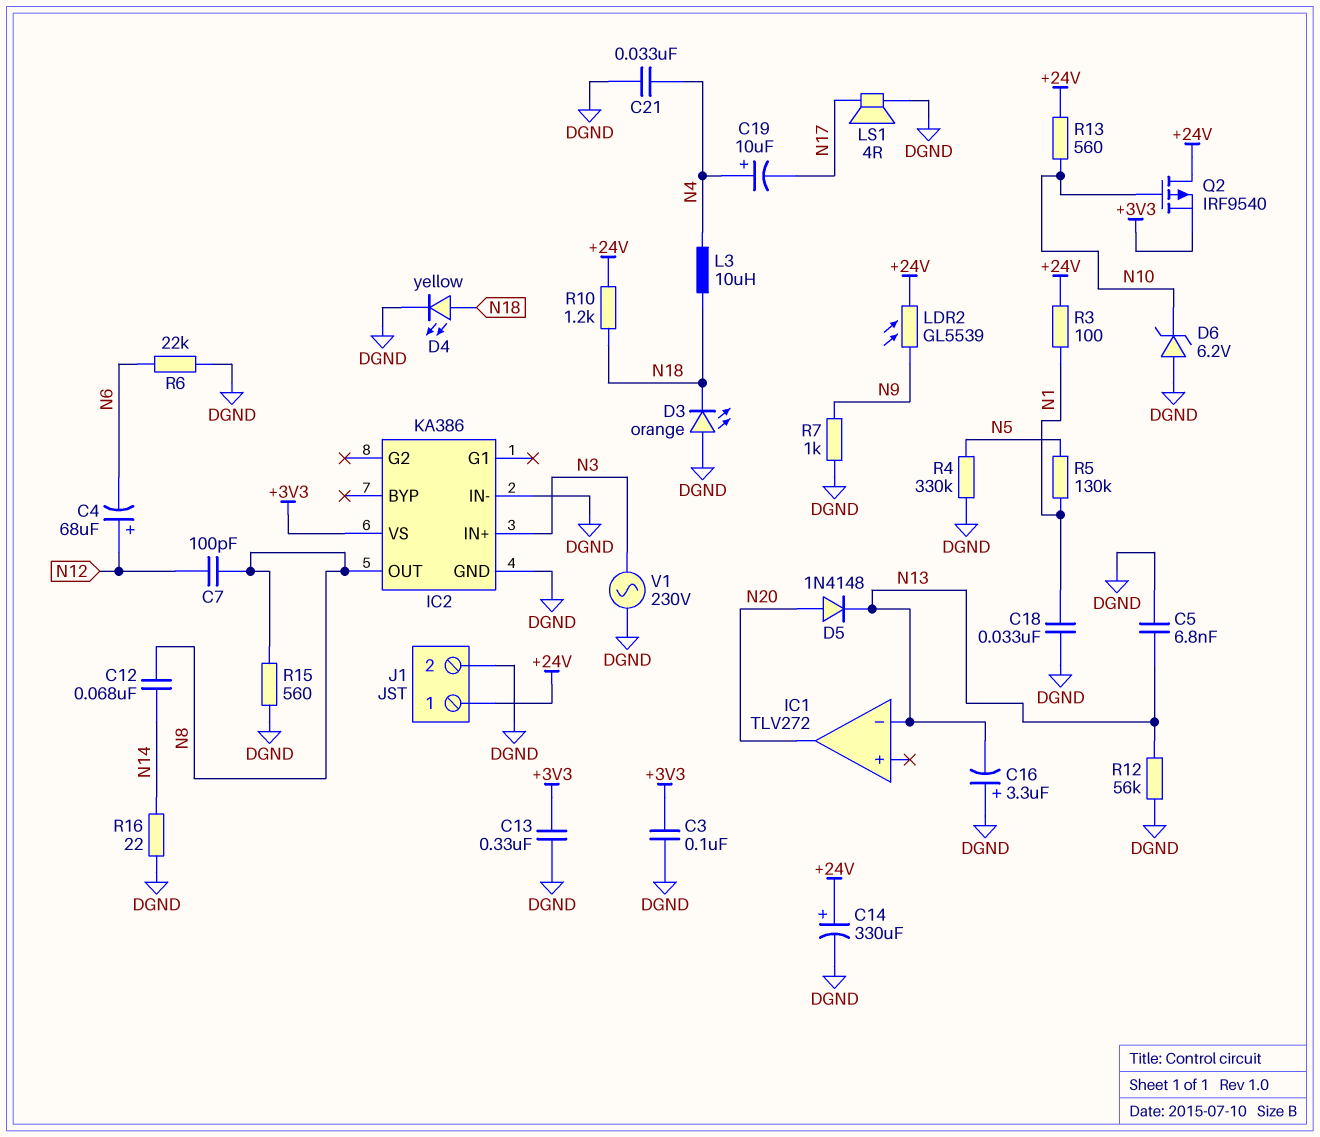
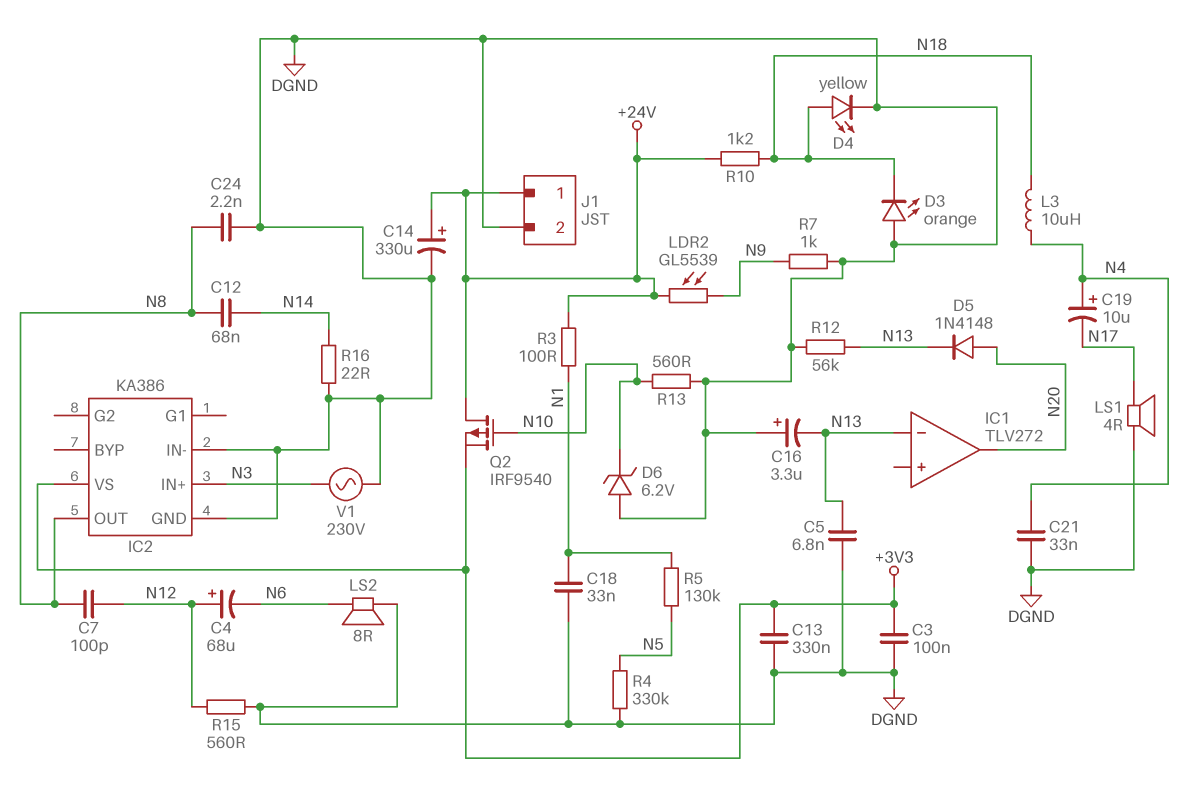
C24: none -> 2.2nF (DGND, N8)
LS2: none -> speaker 8R (DGND, N6)
R6: 22k (DGND, N6) -> none
R13: 560 (+24V, N10) -> 560 (DGND, N10)
R15: 560 (DGND, N8) -> 560 (DGND, N12)

